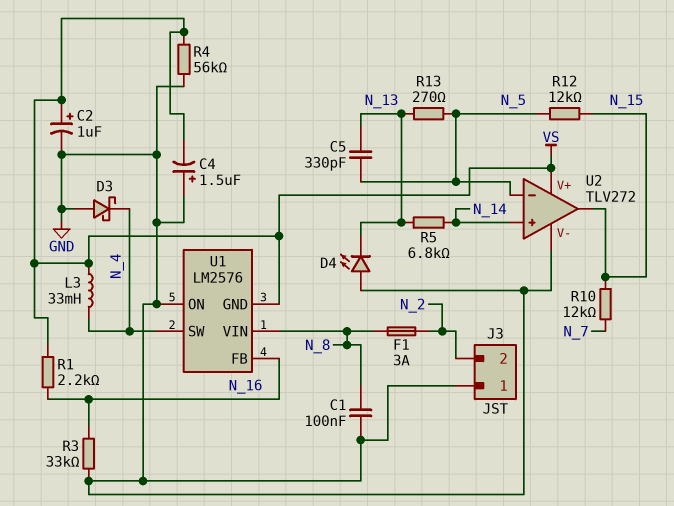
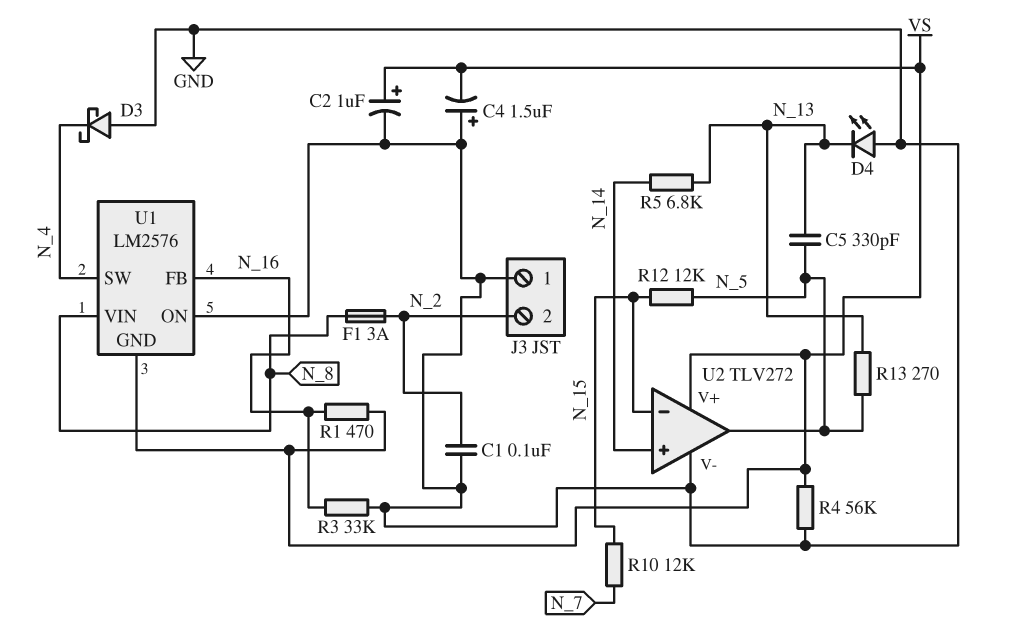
C1: 100nF (GND, N_8) -> 100nF (GND, N_2)
L3: 33mH (N_4, VS) -> none
R1: 2.2k (N_16, VS) -> 470 (N_16, VS)
U2 pin in-: N_5 -> N_15
U2 pin out: N_15 -> N_5

